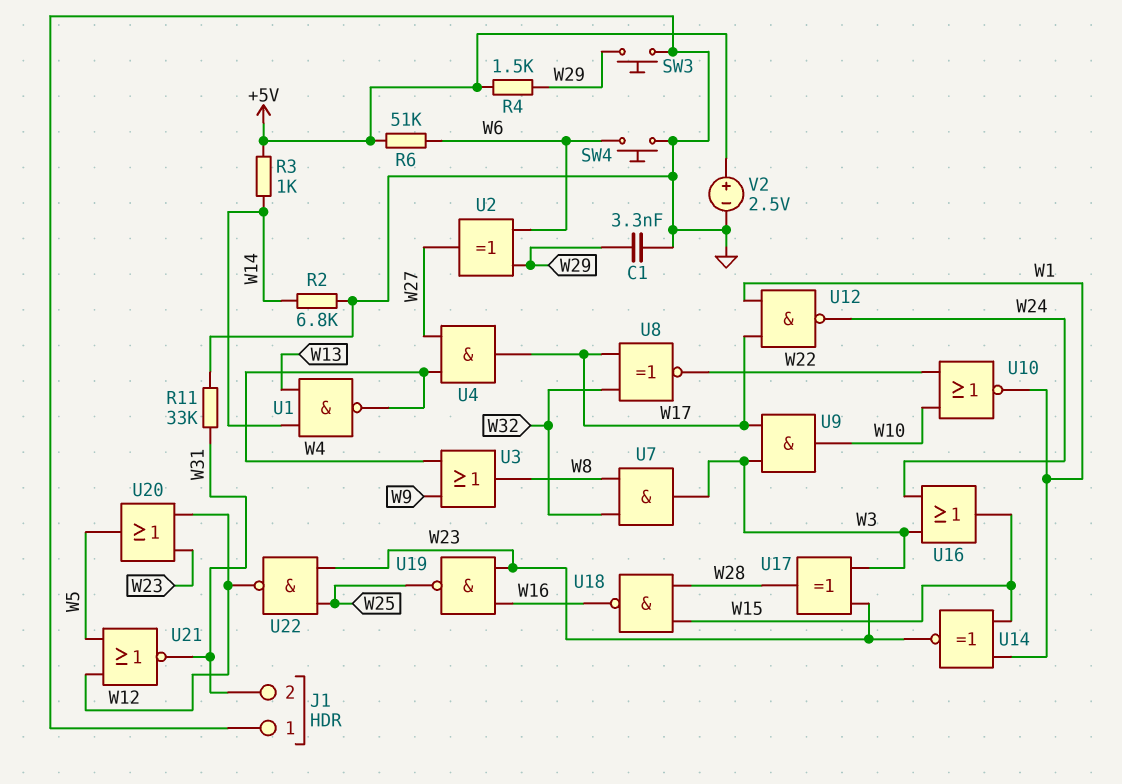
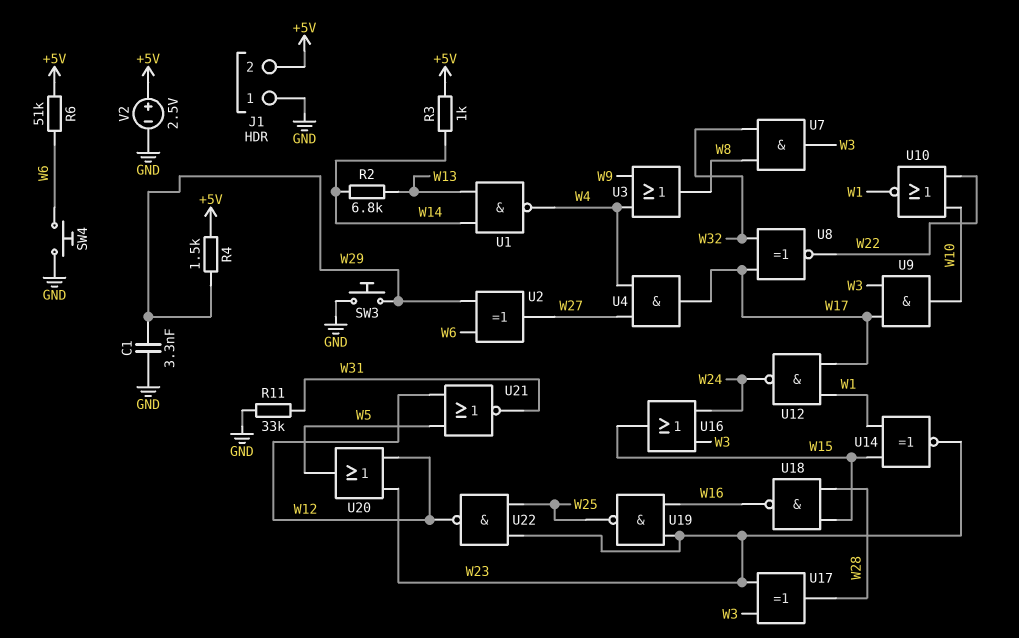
J1 pin 2: W31 -> +5V
R2: 6.8k (GND, W14) -> 6.8k (W13, W14)

